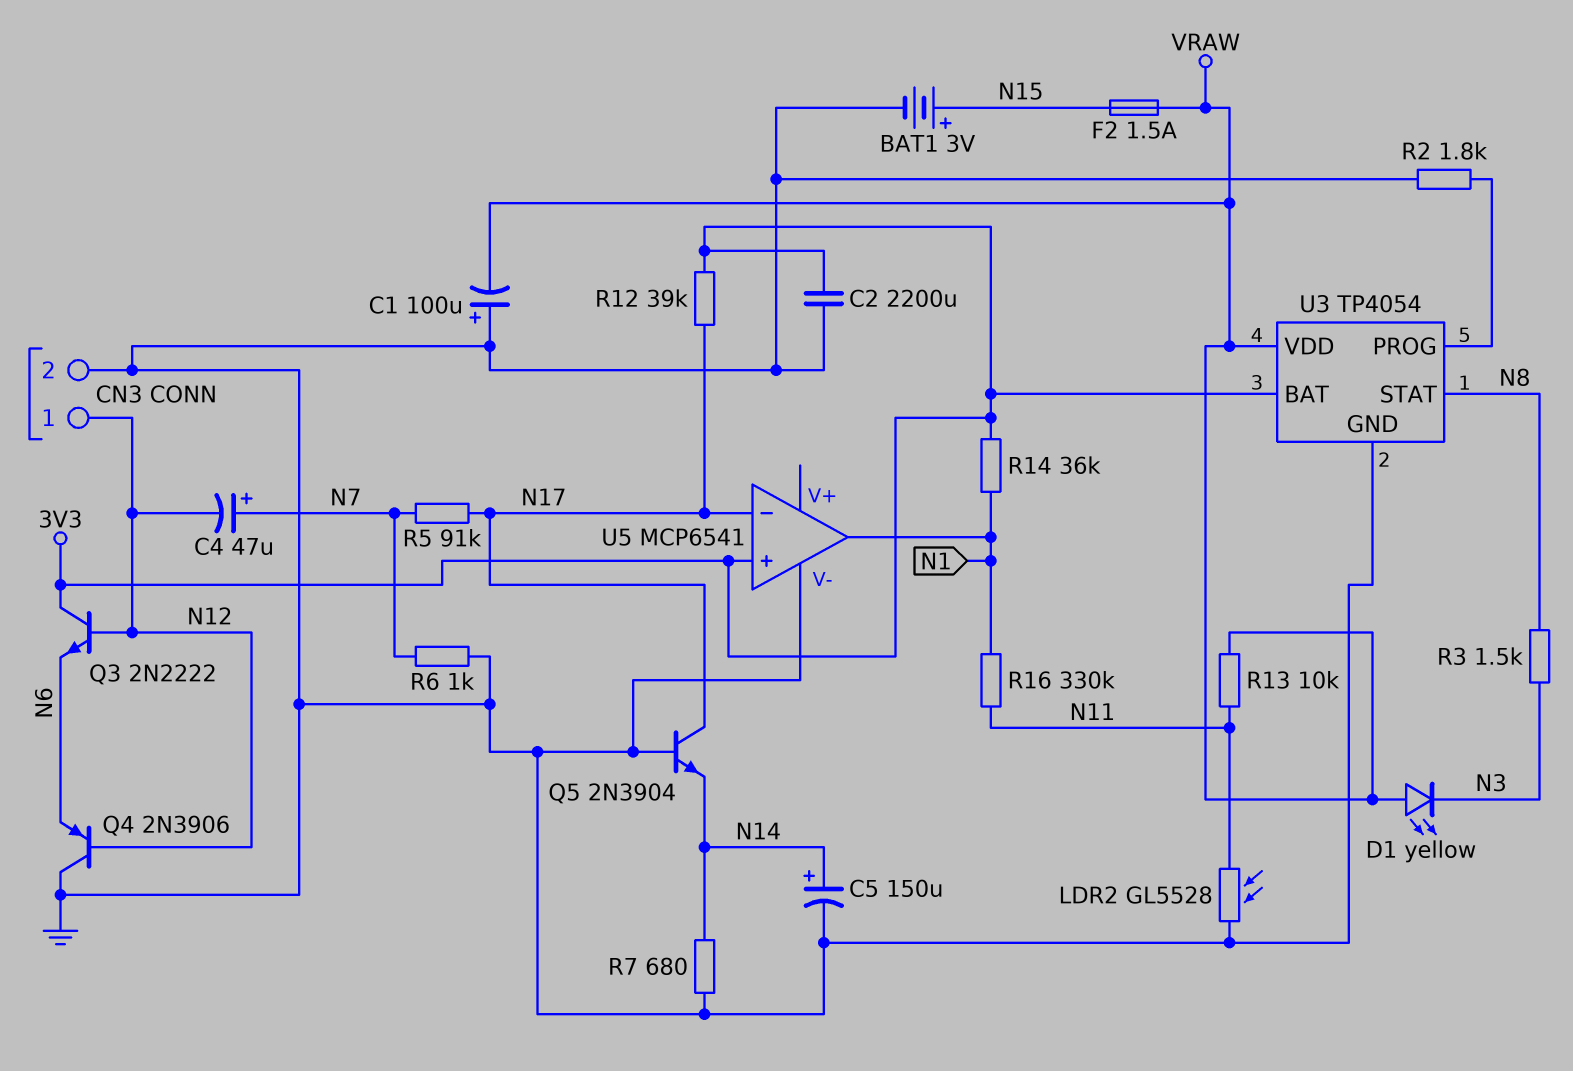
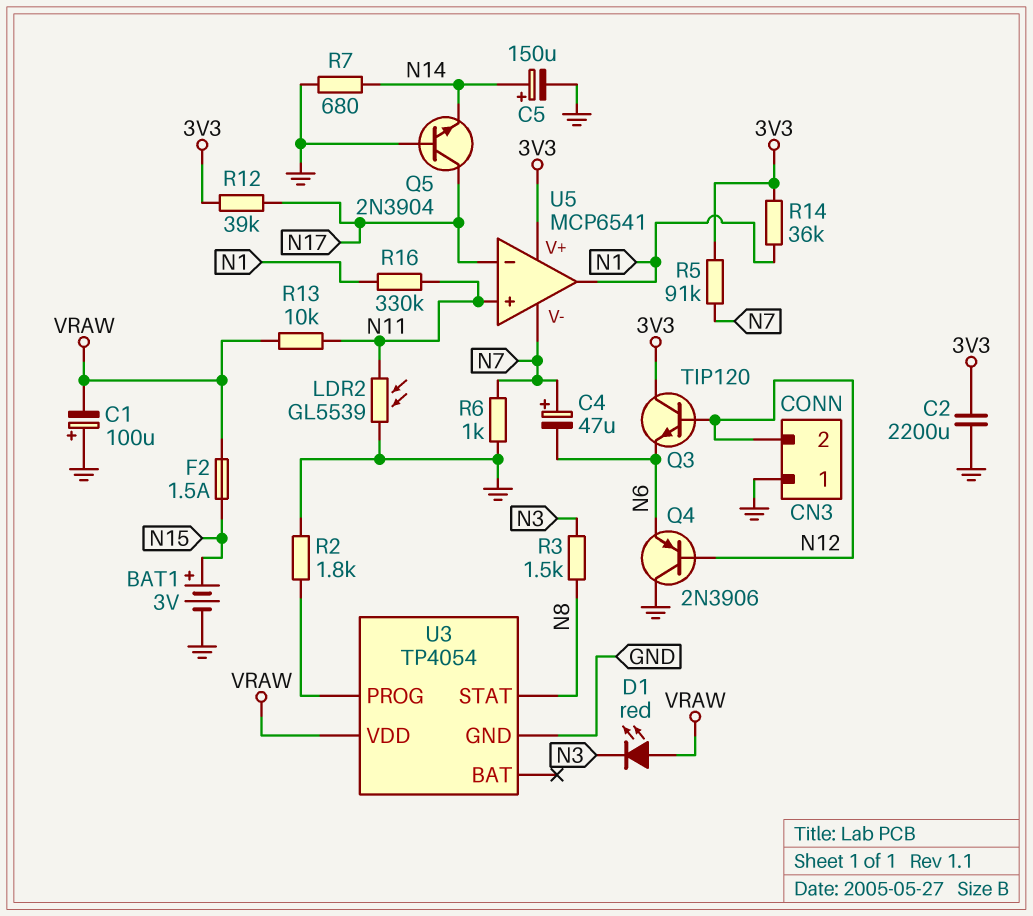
C4: 47uF (plus N7, minus N12) -> 47uF (plus N7, minus N6)
CN3 pin 1: N12 -> GND
CN3 pin 2: GND -> N12
D1: LED yellow (A VRAW, K N3) -> LED red (A VRAW, K N3)
LDR2: GL5528 (GND, N11) -> GL5539 (GND, N11)
Q3: NPN 2N2222 (B N12, C 3V3, E N6) -> NPN TIP120 (B N12, C 3V3, E N6)
R5: 91k (N7, N17) -> 91k (3V3, N7)
U3 pin BAT: 3V3 -> none
U5 pin V+: none -> 3V3
U5 pin V-: GND -> N7
U5 pin in+: 3V3 -> N11

